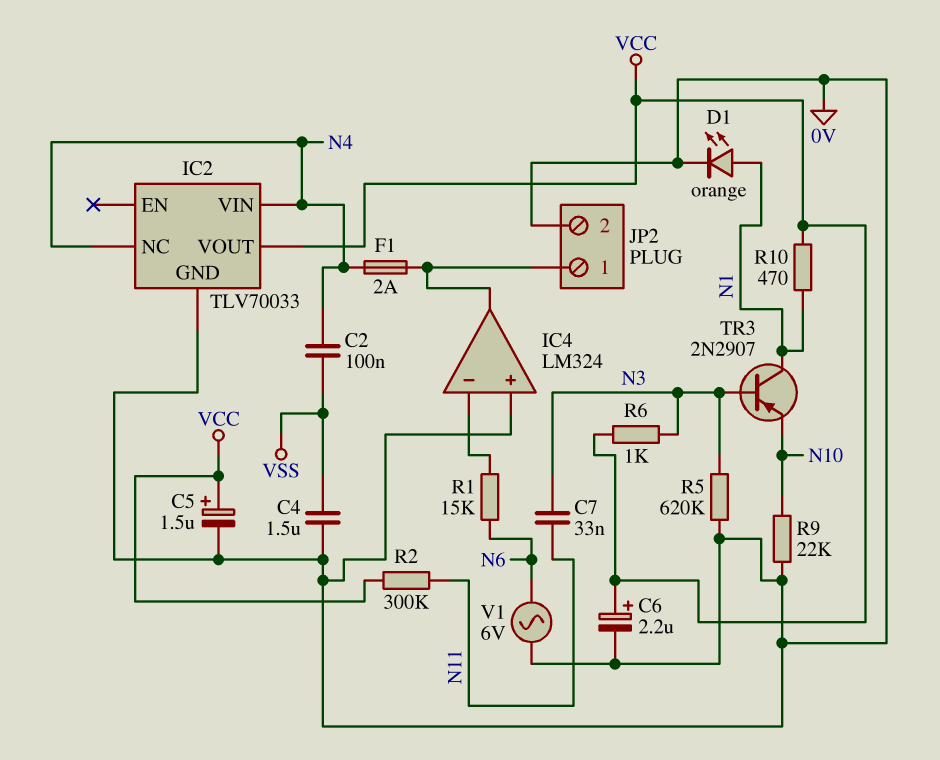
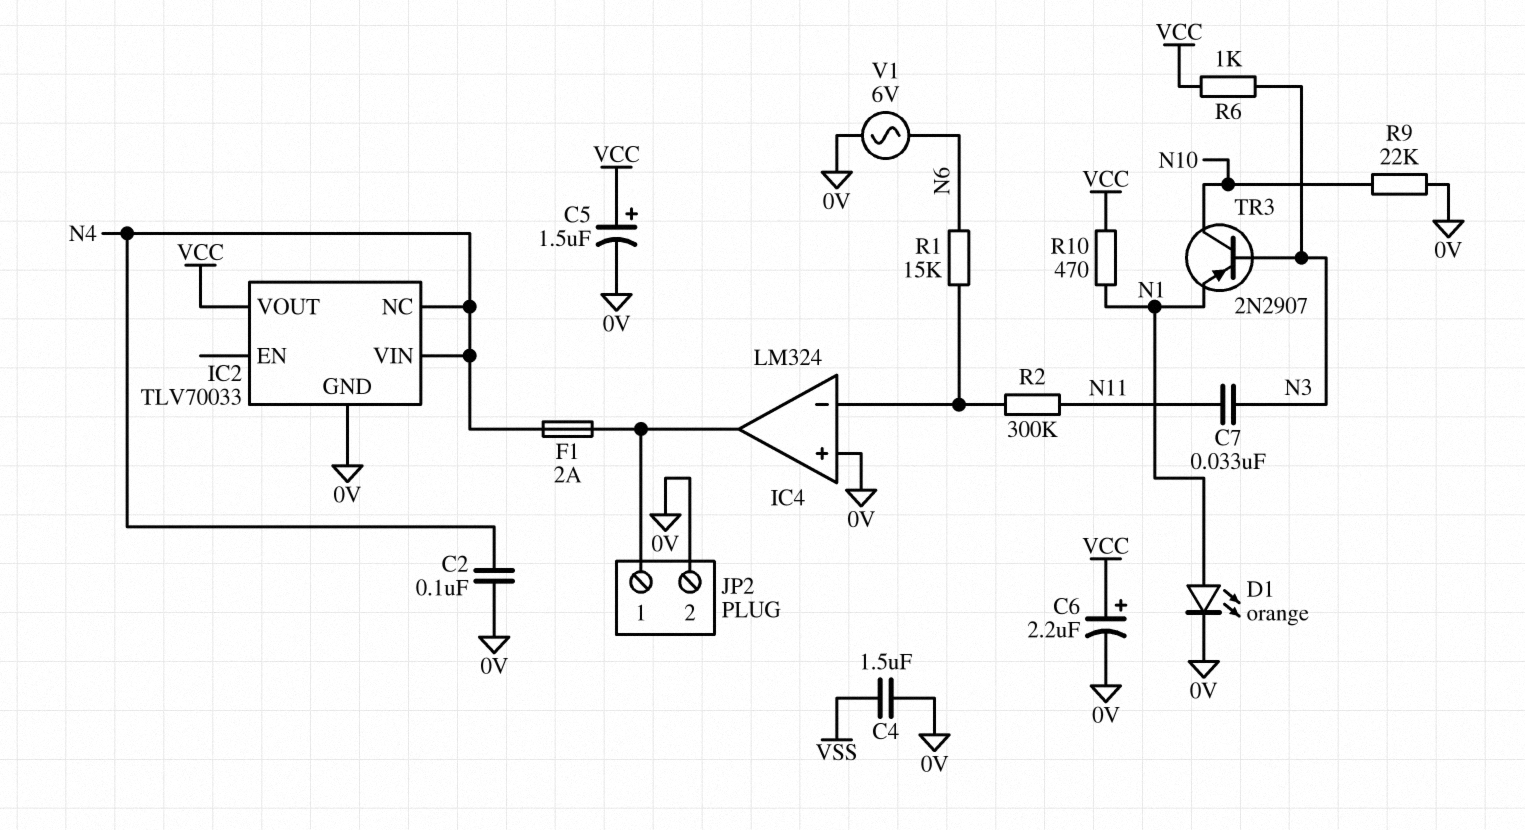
C2: 100nF (N4, VSS) -> 100nF (0V, N4)
R2: 300k (N11, VCC) -> 300k (IC4/in-, N11)
R5: 620k (0V, N3) -> none
TR3: PNP 2N2907 (B N3, C N1, E N10) -> PNP 2N2907 (B N3, C N10, E N1)

